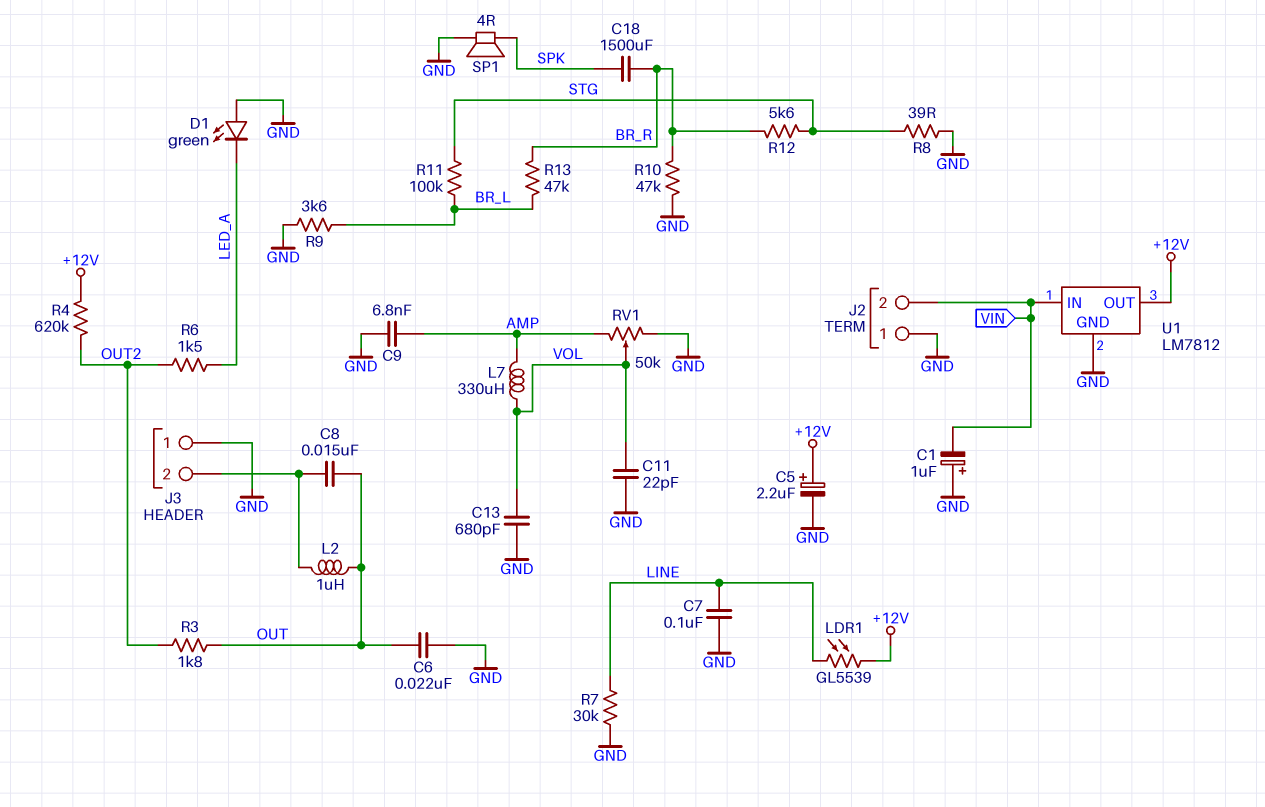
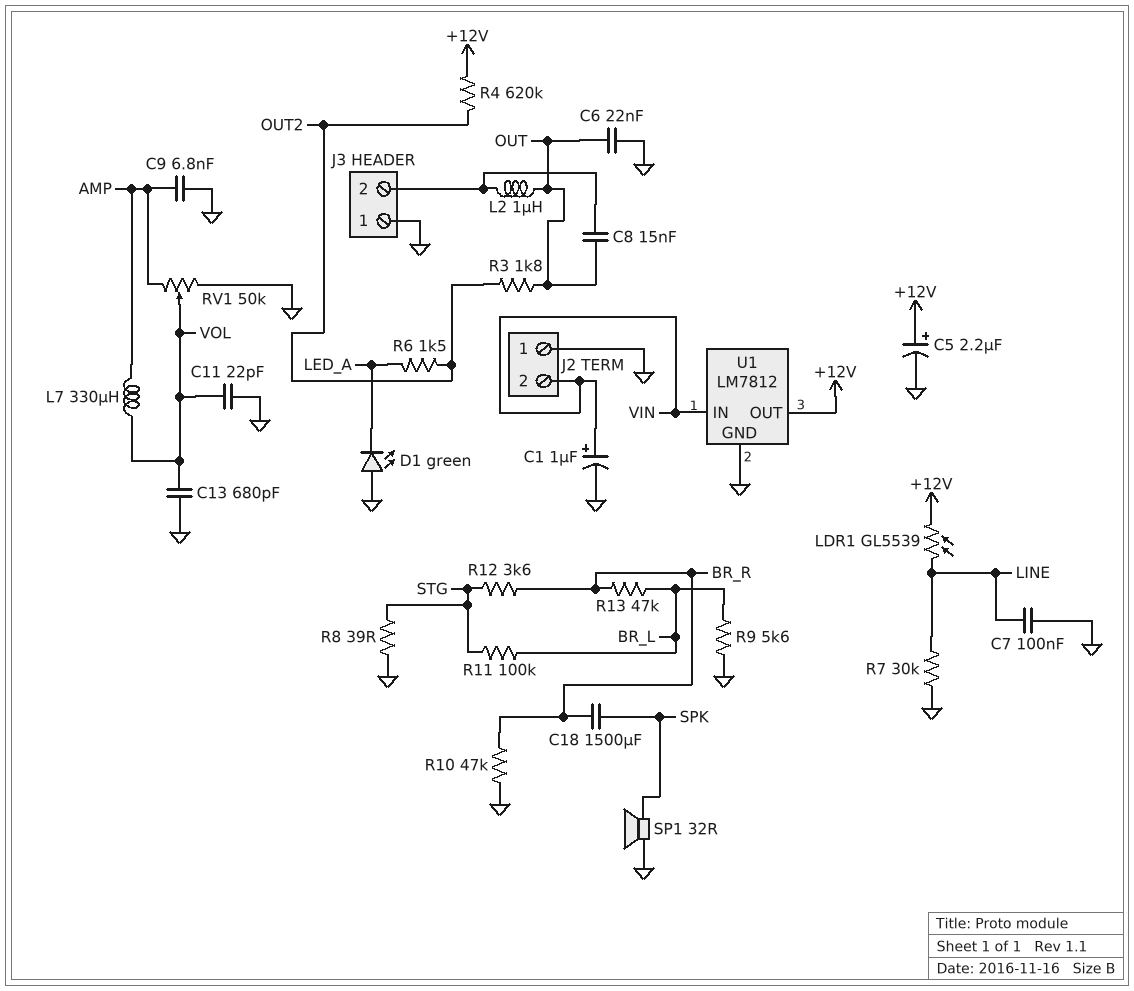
C1: 1uF (plus GND, minus VIN) -> 1uF (plus VIN, minus GND)
R9: 3.6k (BR_L, GND) -> 5.6k (BR_L, GND)
R12: 5.6k (BR_R, STG) -> 3.6k (BR_R, STG)
SP1: speaker 4R (GND, SPK) -> speaker 32R (GND, SPK)

